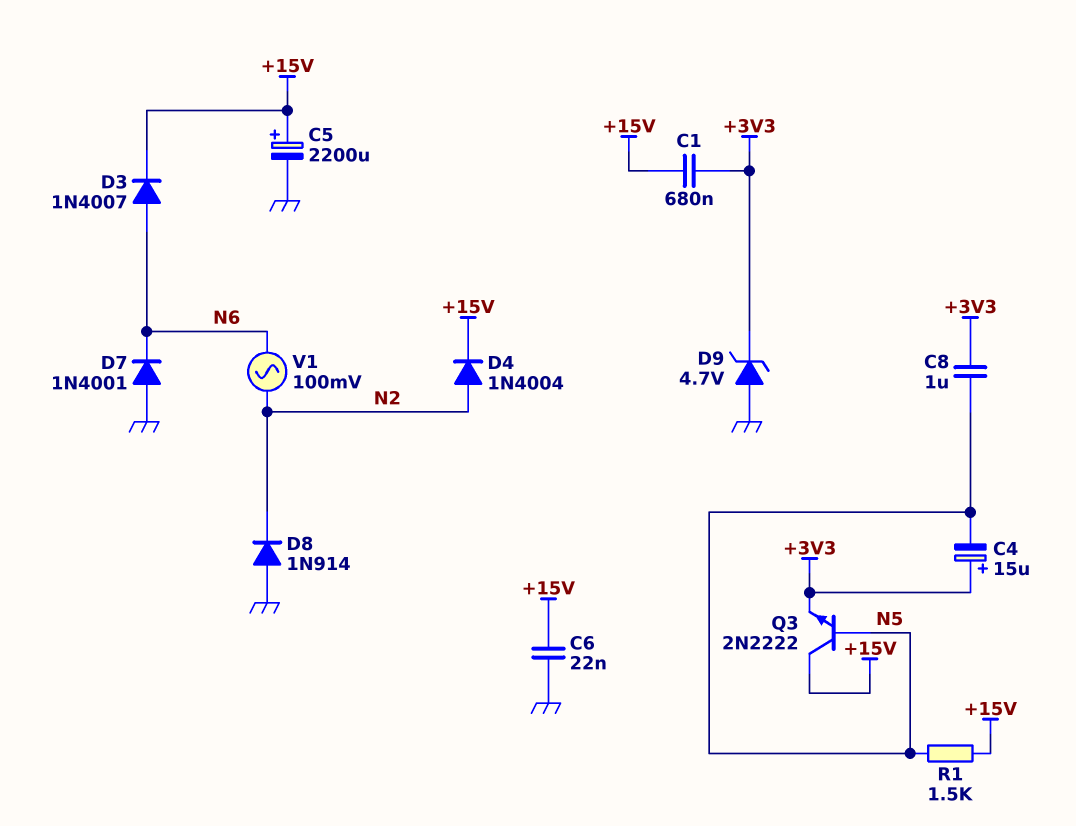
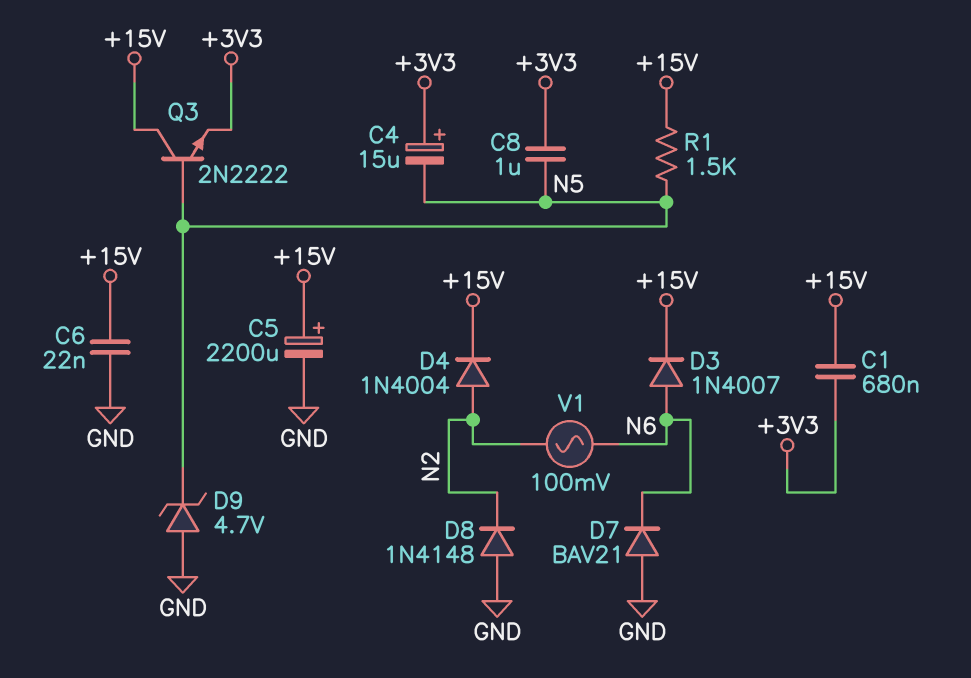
D7: diode 1N4001 (A GND, K N6) -> diode BAV21 (A GND, K N6)
D8: diode 1N914 (A GND, K N2) -> diode 1N4148 (A GND, K N2)
D9: zener 4.7V (A GND, K +3V3) -> zener 4.7V (A GND, K N5)

